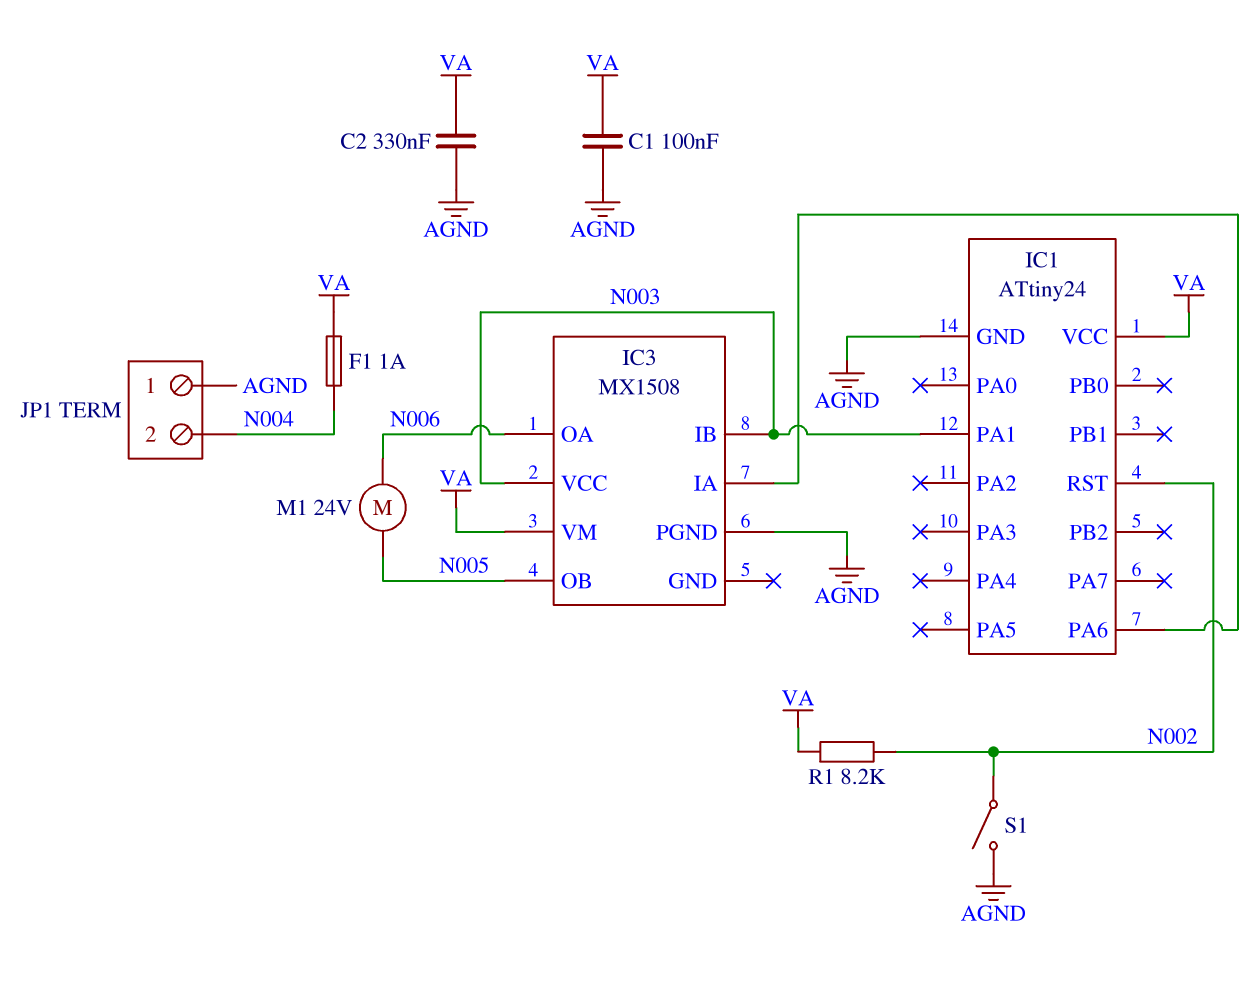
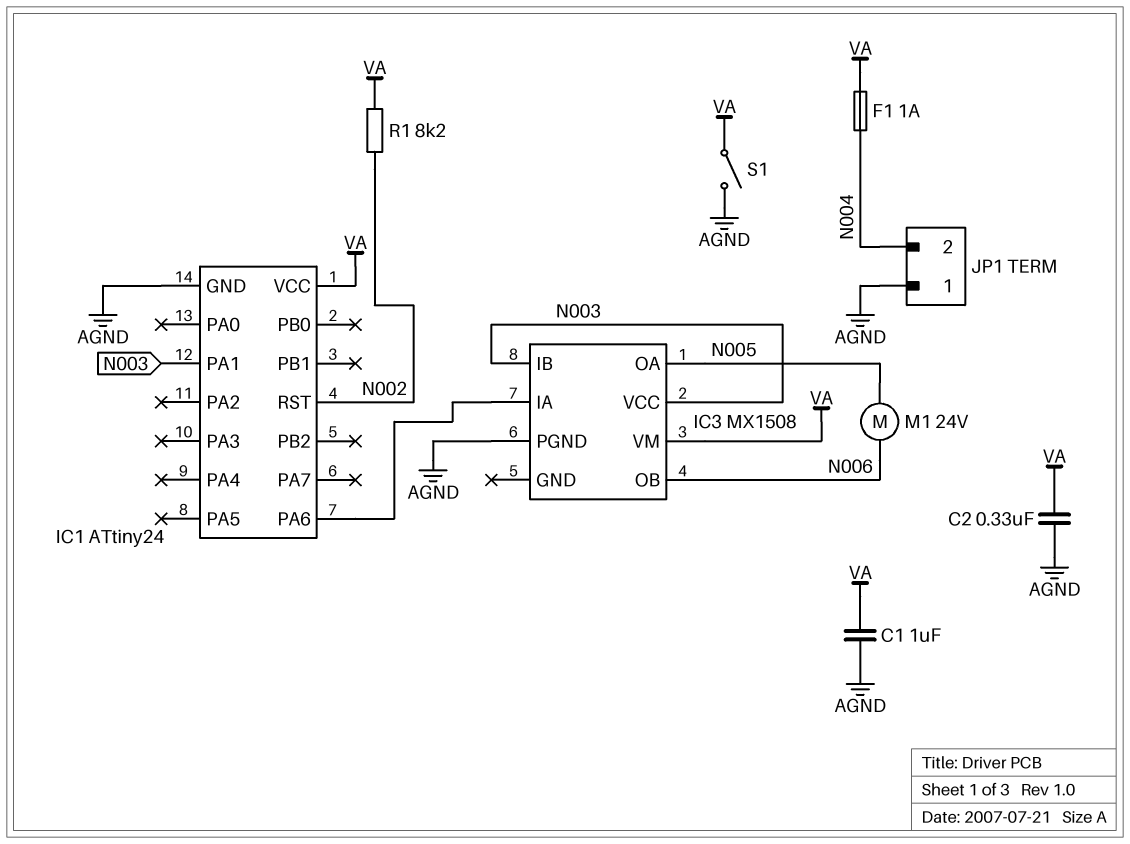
C1: 100nF (AGND, VA) -> 1uF (AGND, VA)
IC3 pin OA: N006 -> N005
IC3 pin OB: N005 -> N006
S1: switch (AGND, N002) -> switch (AGND, VA)

